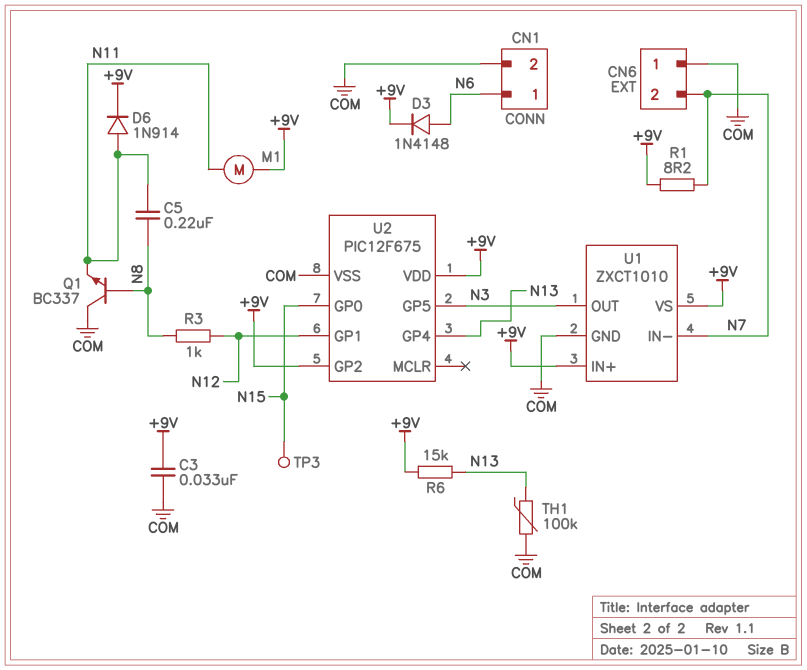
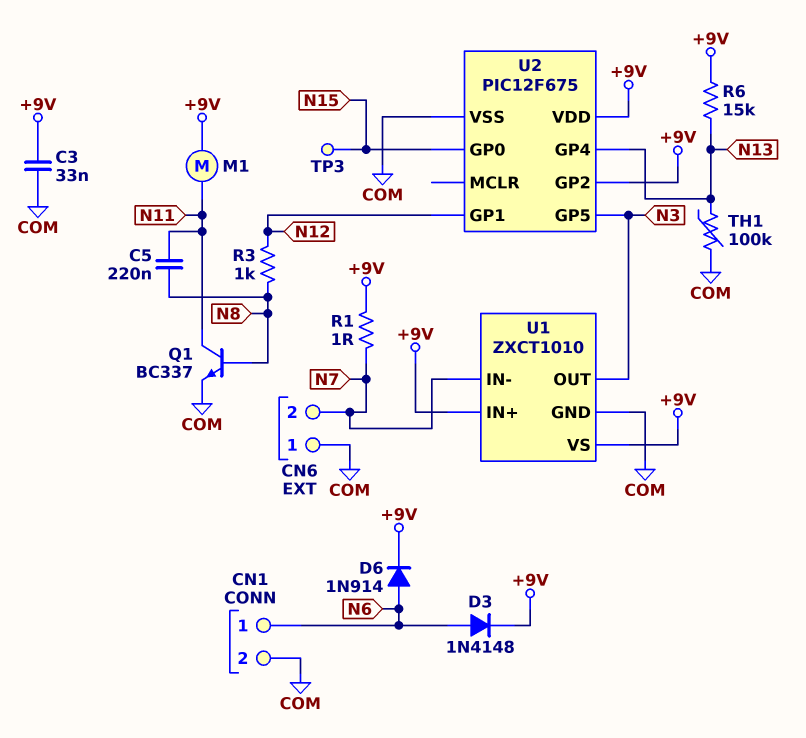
D6: diode 1N914 (A N11, K +9V) -> diode 1N914 (A N6, K +9V)
Q1: NPN BC337 (B N8, C COM, E N11) -> NPN BC337 (B N8, C N11, E COM)
R1: 8.2 (+9V, N7) -> 1 (+9V, N7)

